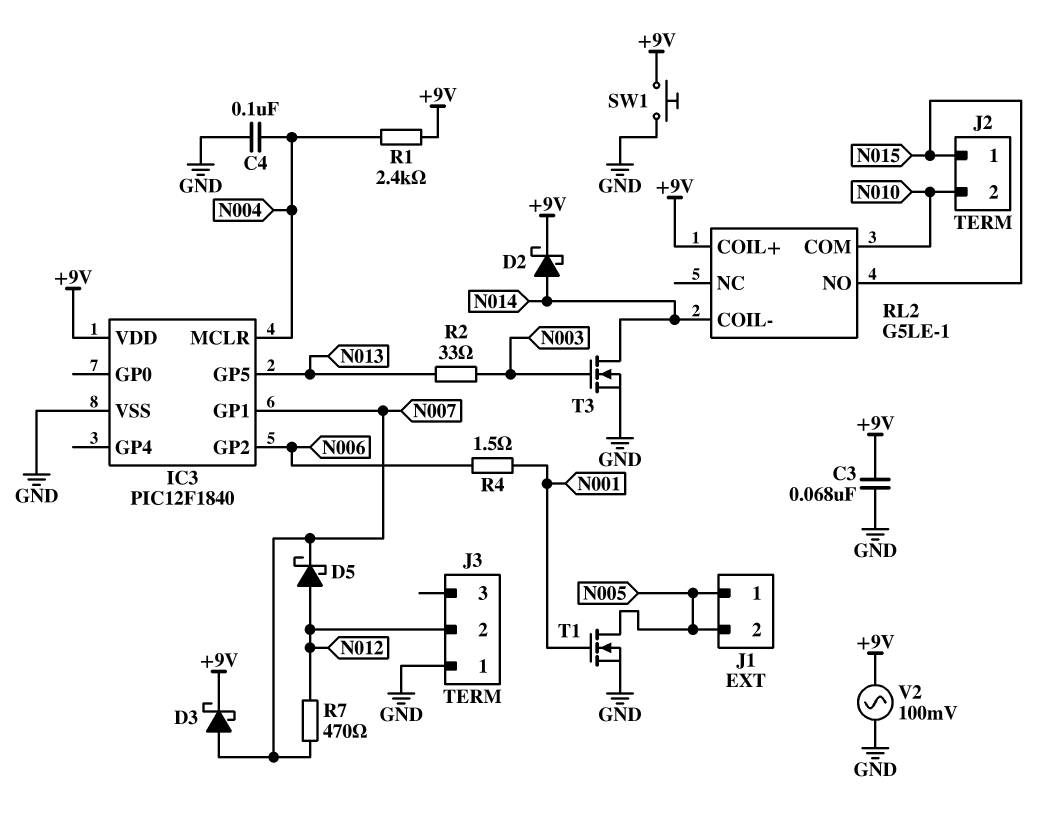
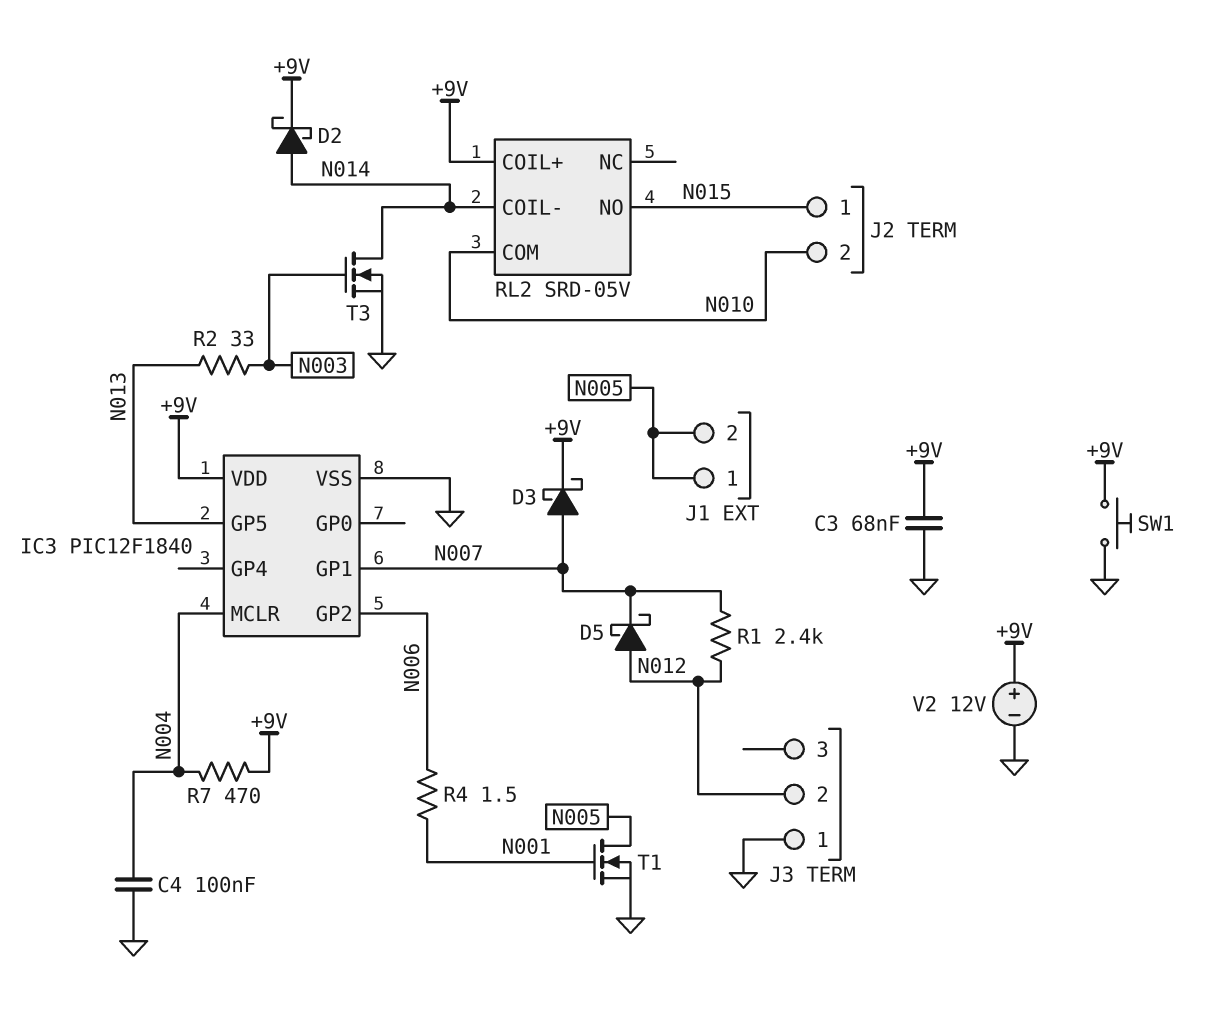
R1: 2.4k (+9V, N004) -> 2.4k (N007, N012)
R7: 470 (N007, N012) -> 470 (+9V, N004)
RL2: G5LE-1 -> SRD-05V
V2: AC 100mV (+9V, GND) -> 12V (plus +9V, minus GND)

